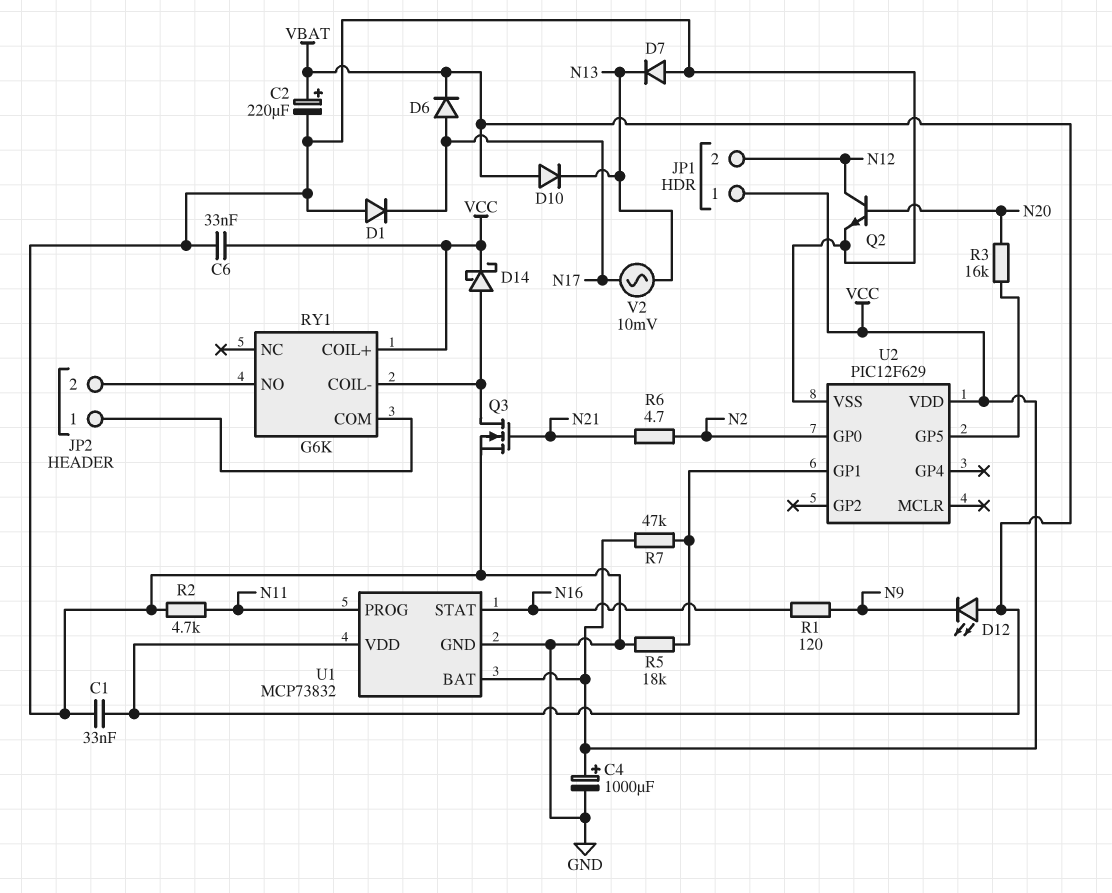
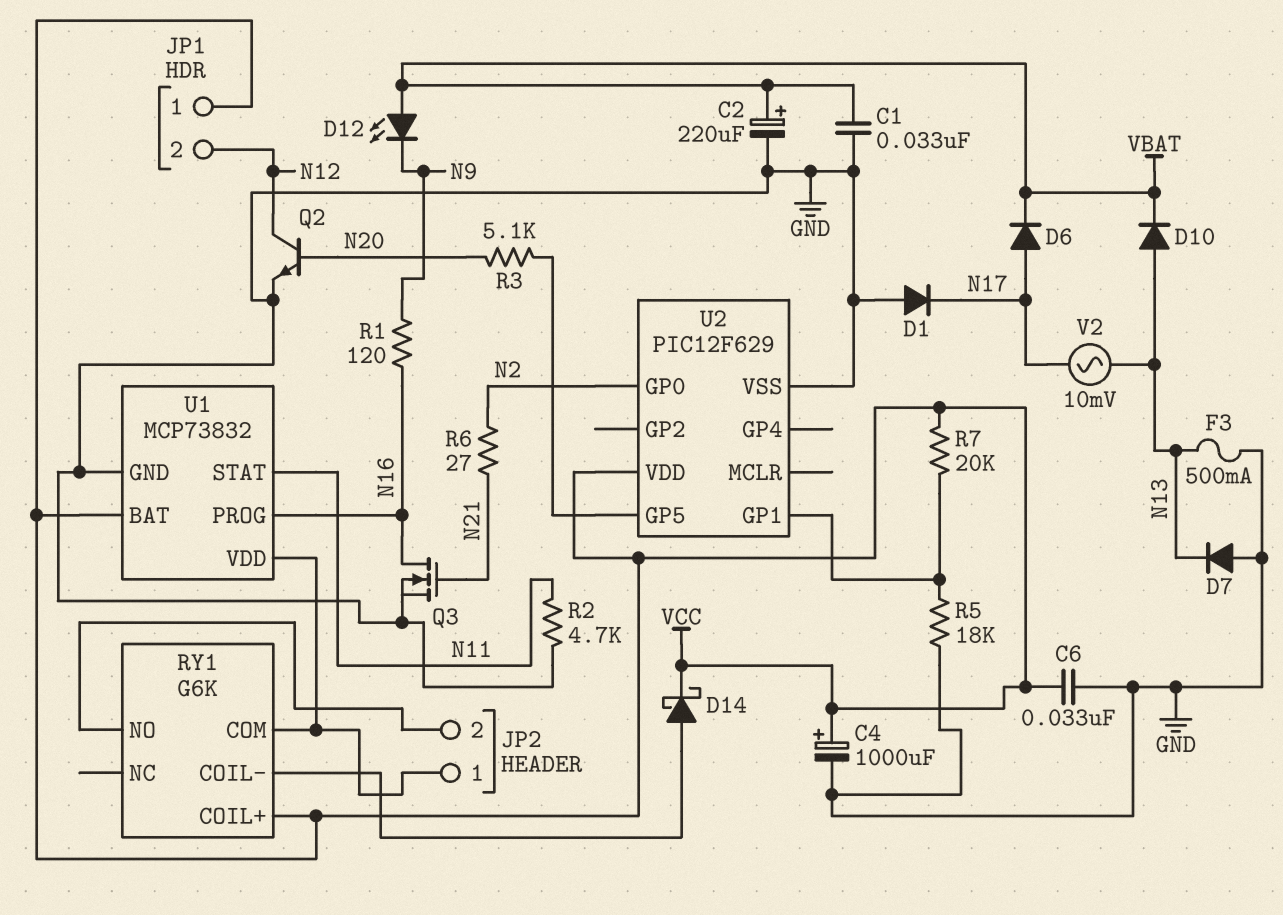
D10: diode (A VBAT, K N13) -> diode (A N13, K VBAT)
F3: none -> 500mA (GND, N13)
Q3: NMOS (G N21, D RY1/COIL-, S GND) -> NMOS (G N21, D N16, S GND)
R3: 16k (N20, U2/GP5) -> 5.1k (N20, U2/GP5)
R6: 4.7 (N2, N21) -> 27 (N2, N21)
R7: 47k (U2/GP1, VCC) -> 20k (U2/GP1, VCC)
U1 pin PROG: N11 -> N16
U1 pin STAT: N16 -> N11
U1 pin VDD: VBAT -> JP2/1

